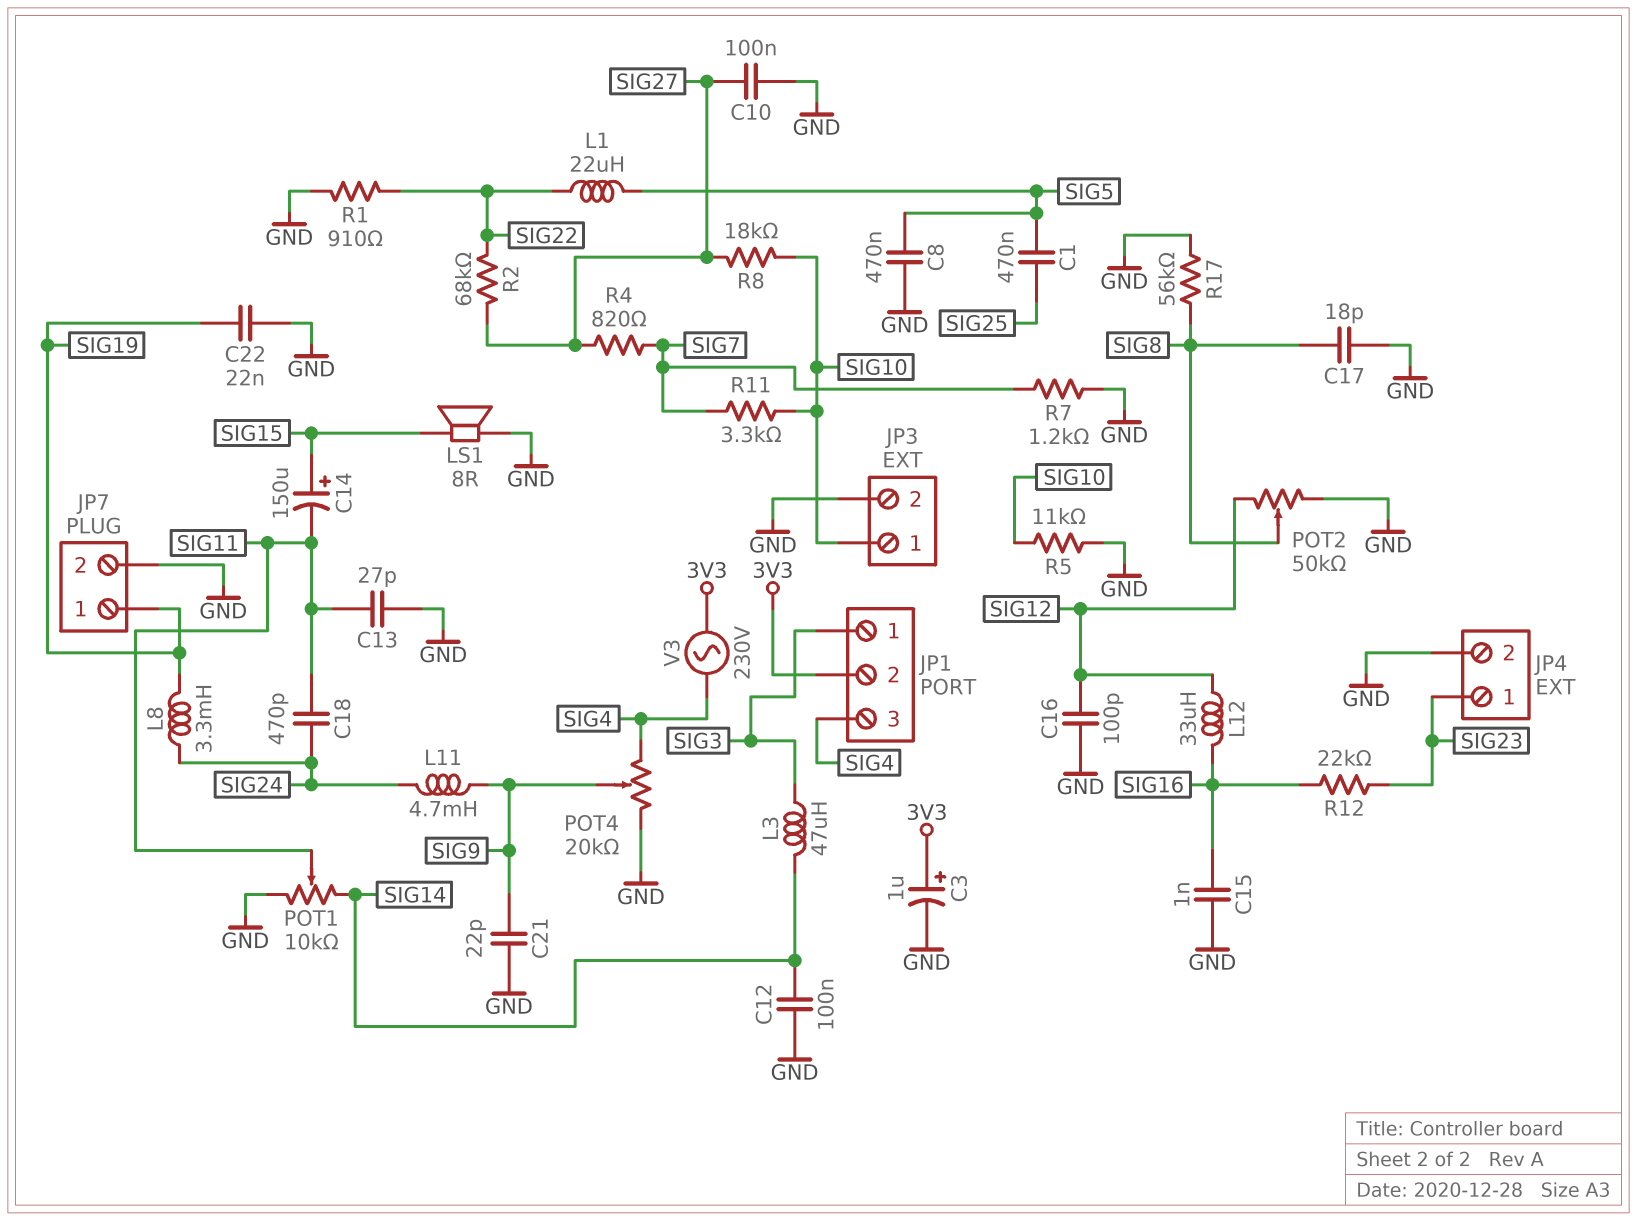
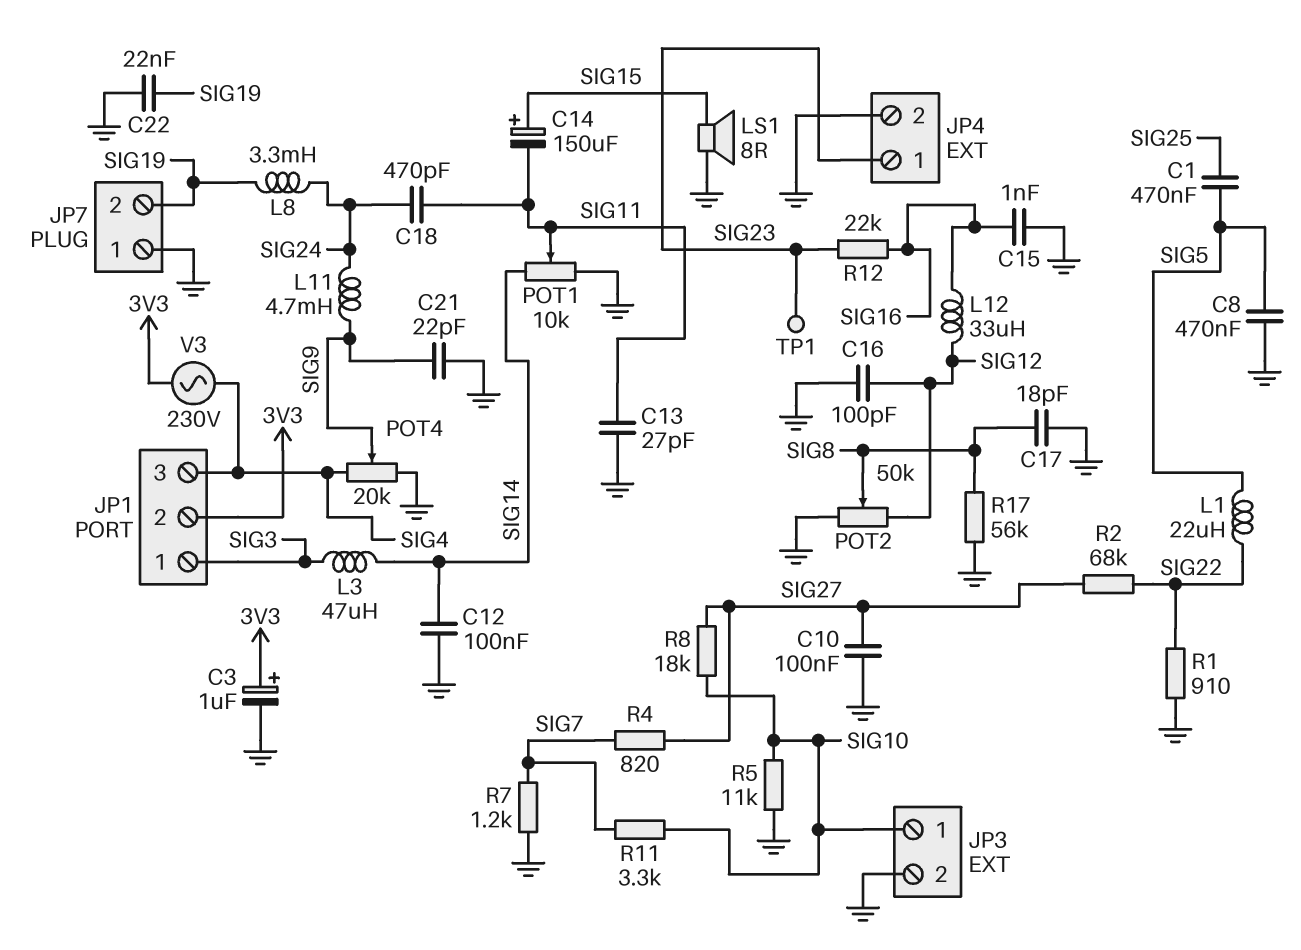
JP7 pin 1: SIG19 -> GND
JP7 pin 2: GND -> SIG19
TP1: none -> test point (SIG23)

